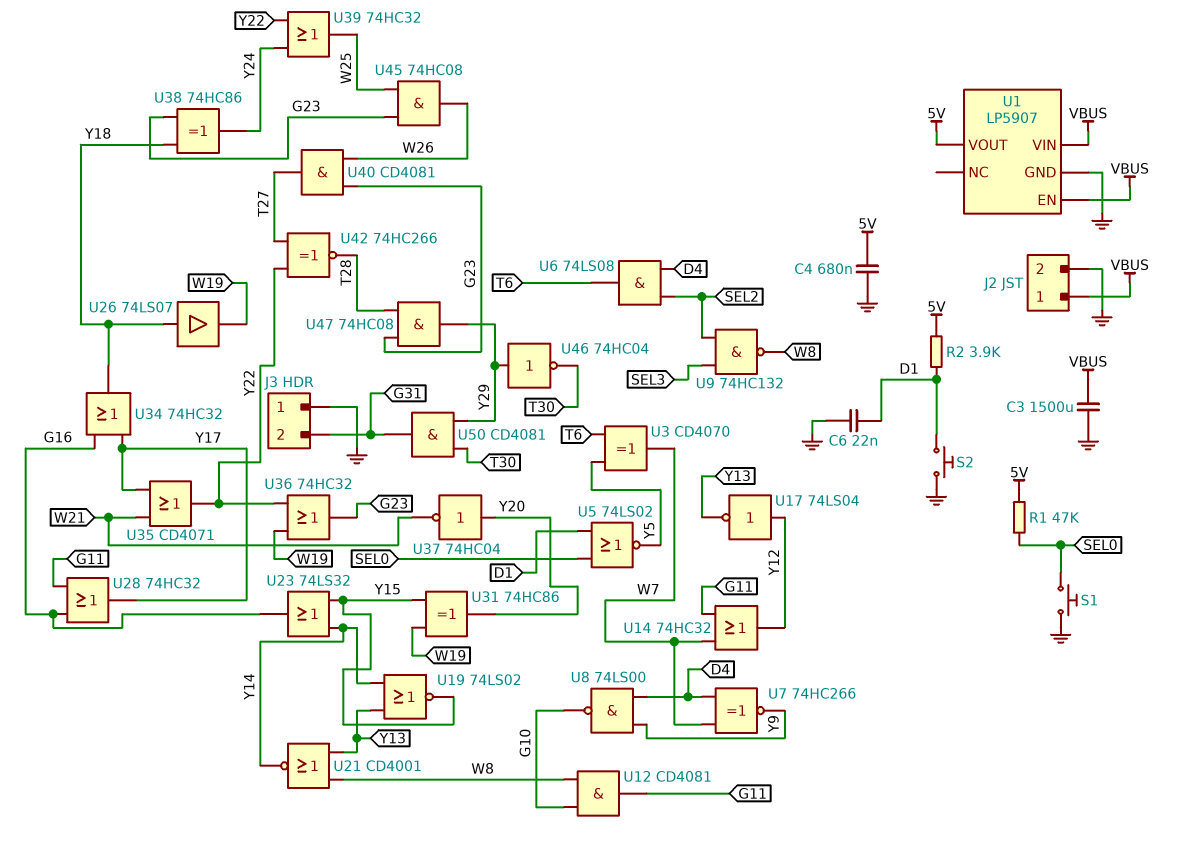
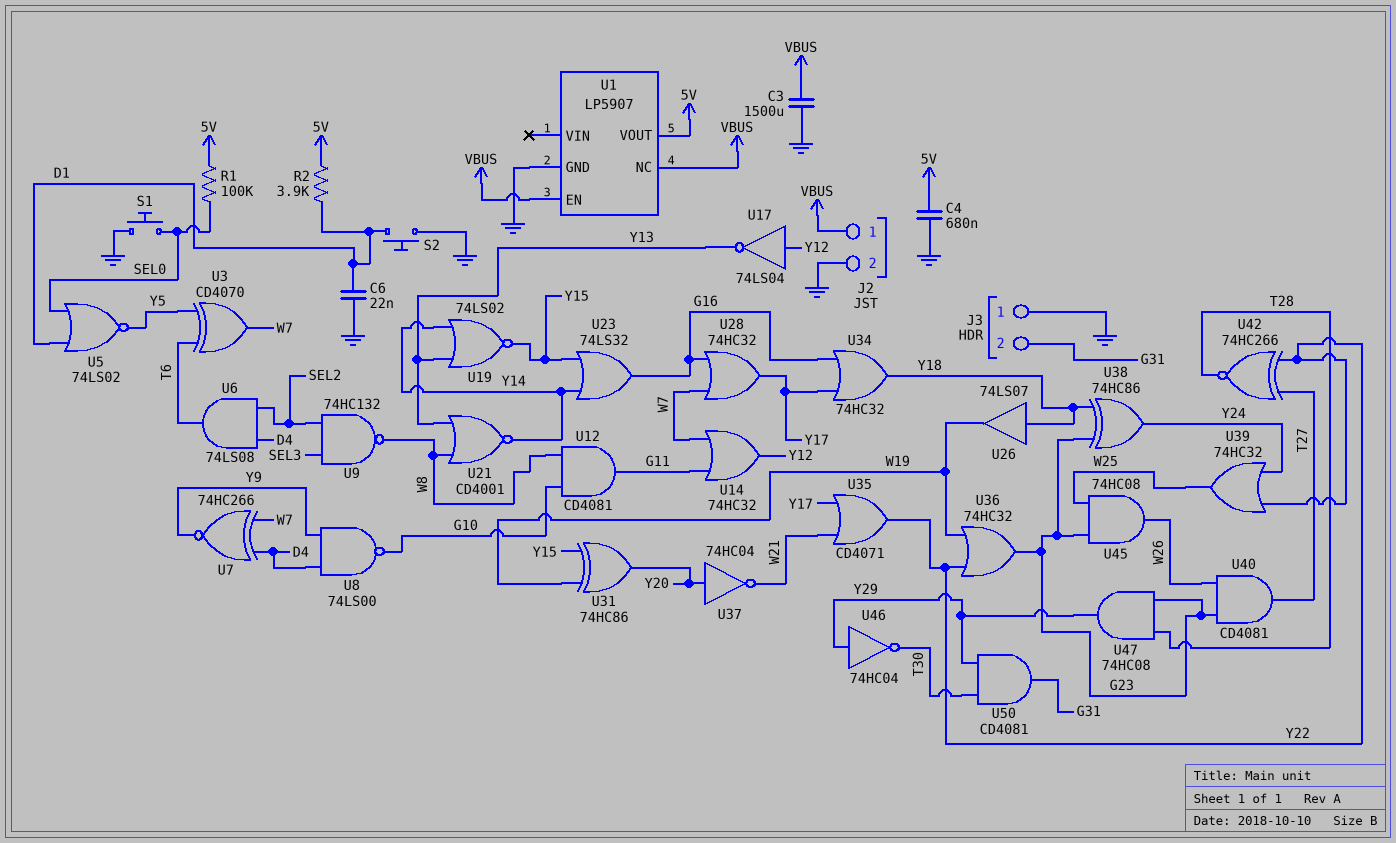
R1: 47k (5V, SEL0) -> 100k (5V, SEL0)
U1 pin NC: none -> VBUS
U1 pin VIN: VBUS -> none
U28: OR 74HC32 (in G11, in G16, out Y17) -> OR 74HC32 (in G16, in W7, out Y17)

